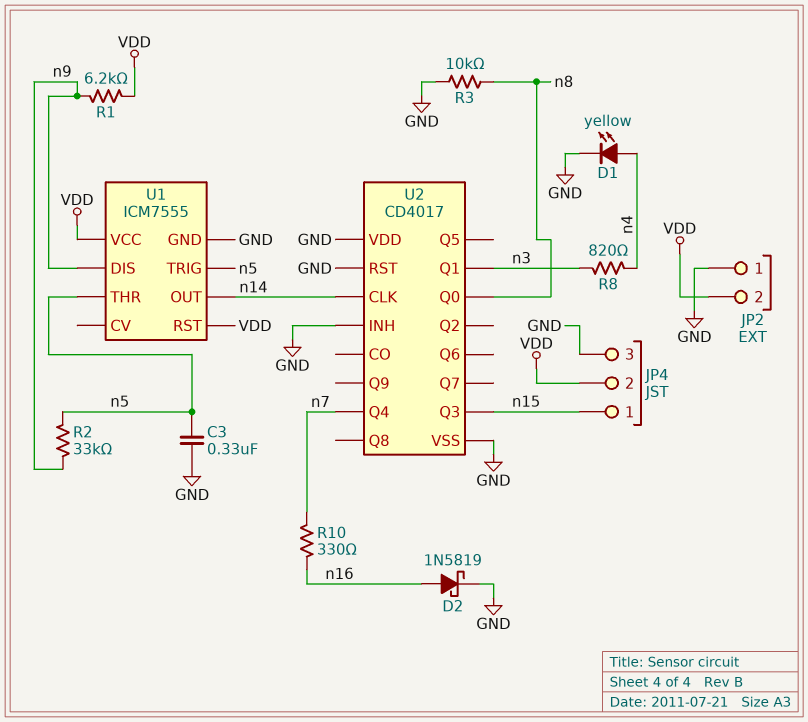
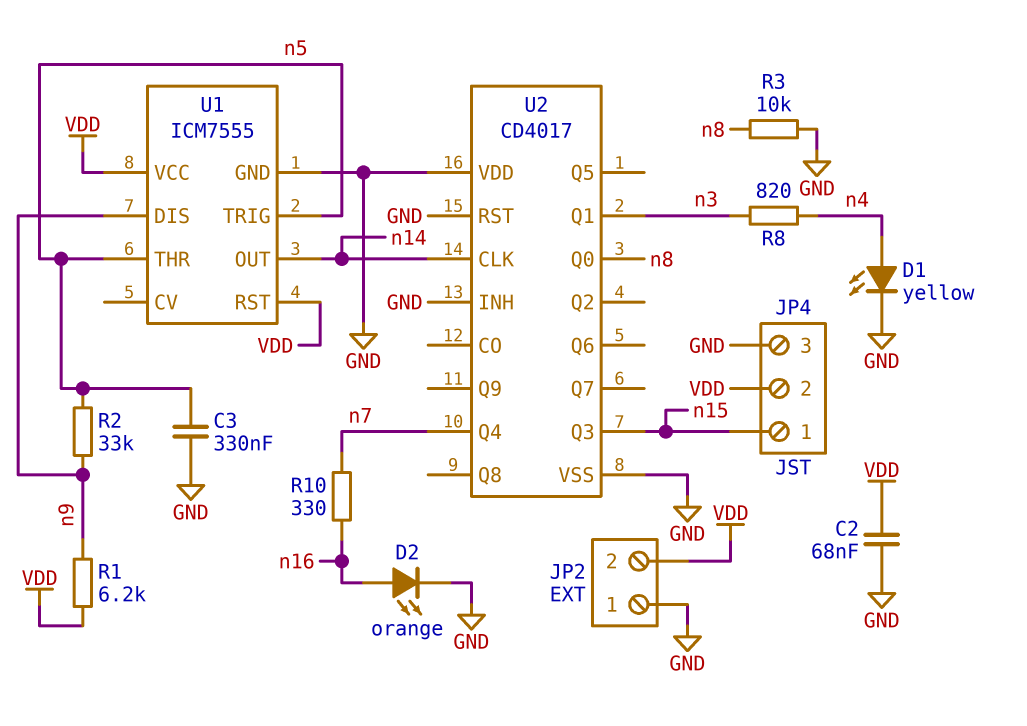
C2: none -> 68nF (GND, VDD)
D2: schottky 1N5819 (A n16, K GND) -> LED orange (A n16, K GND)

